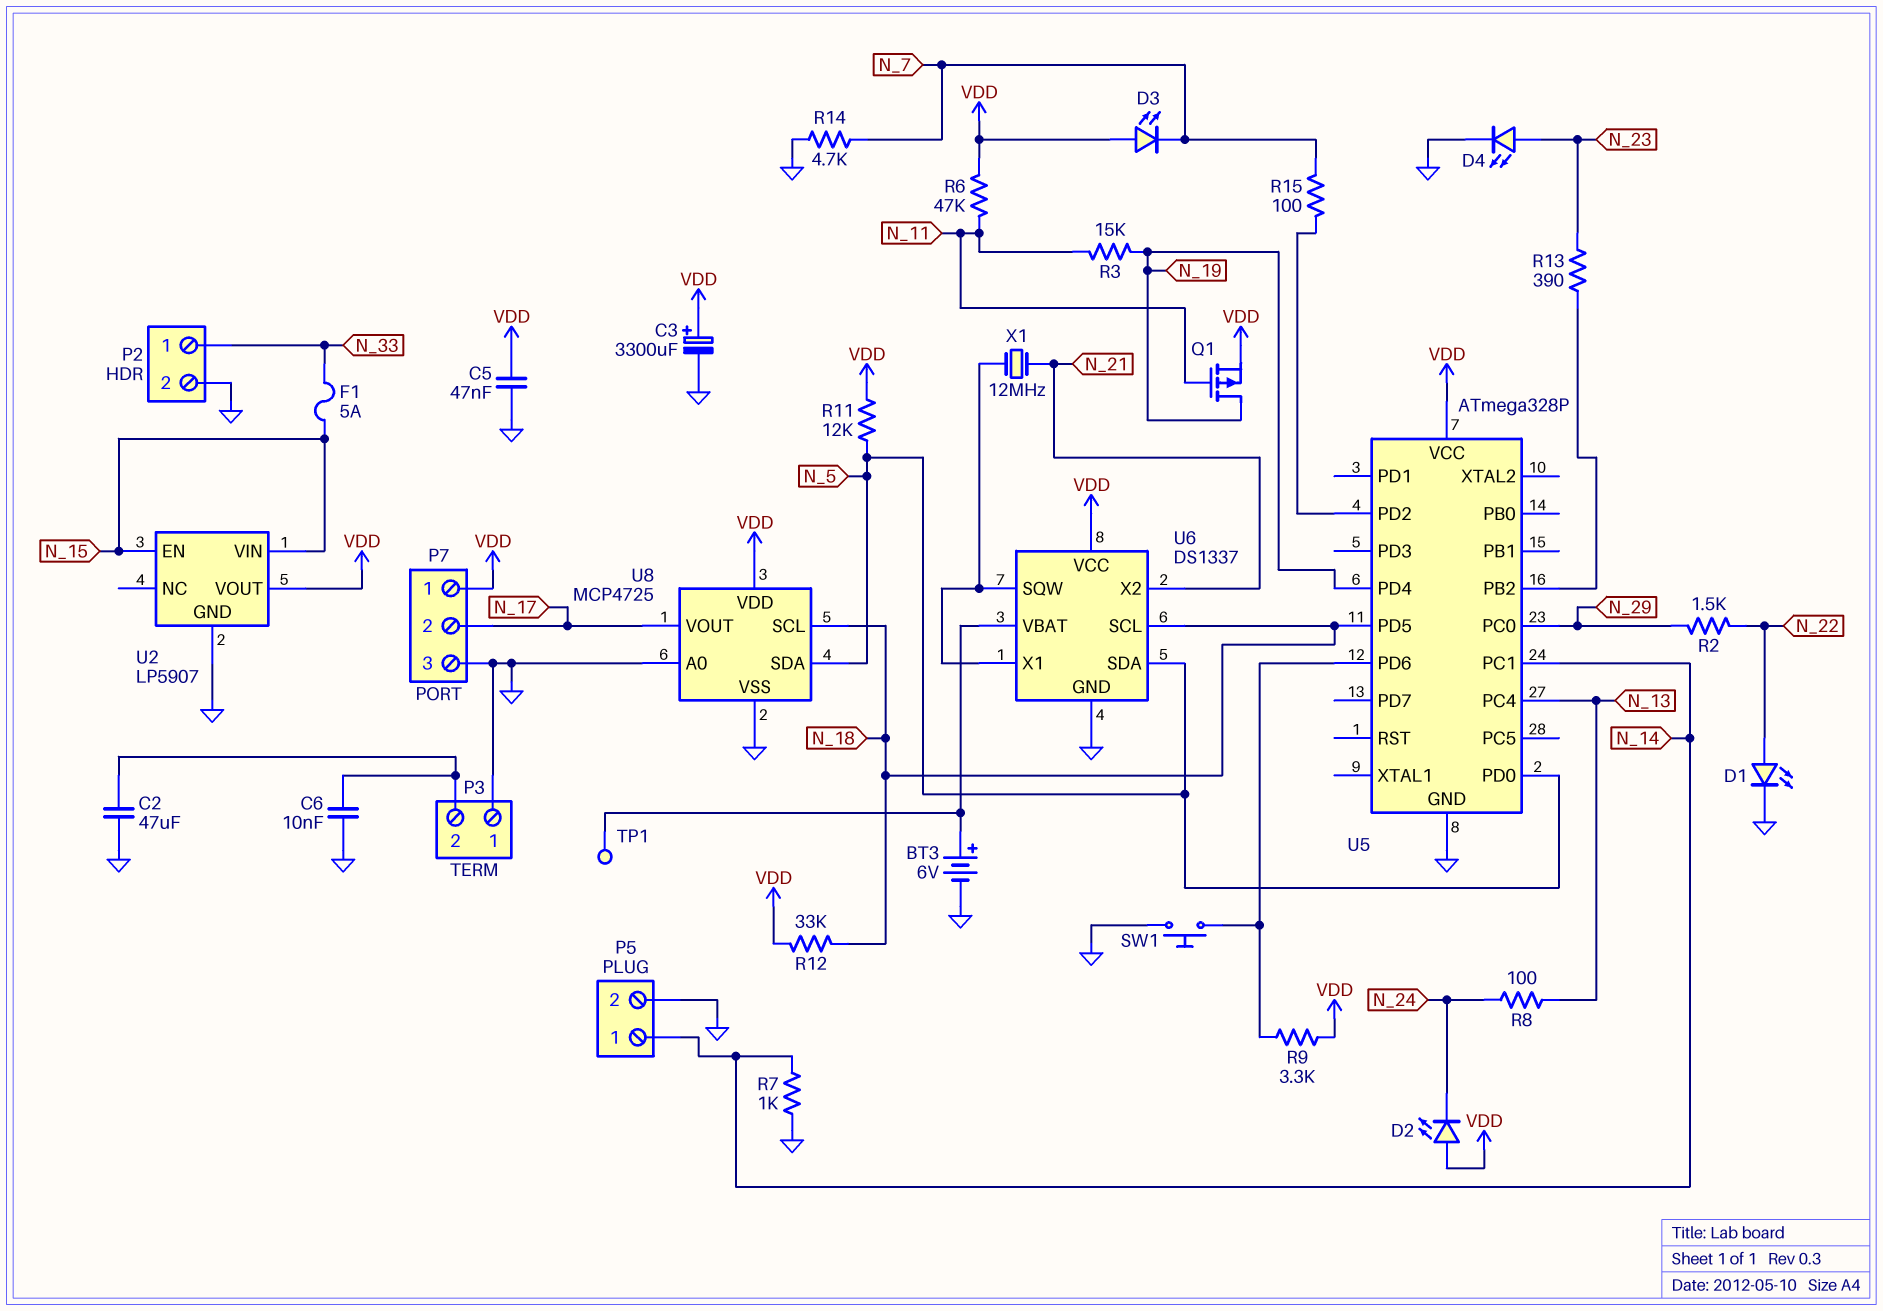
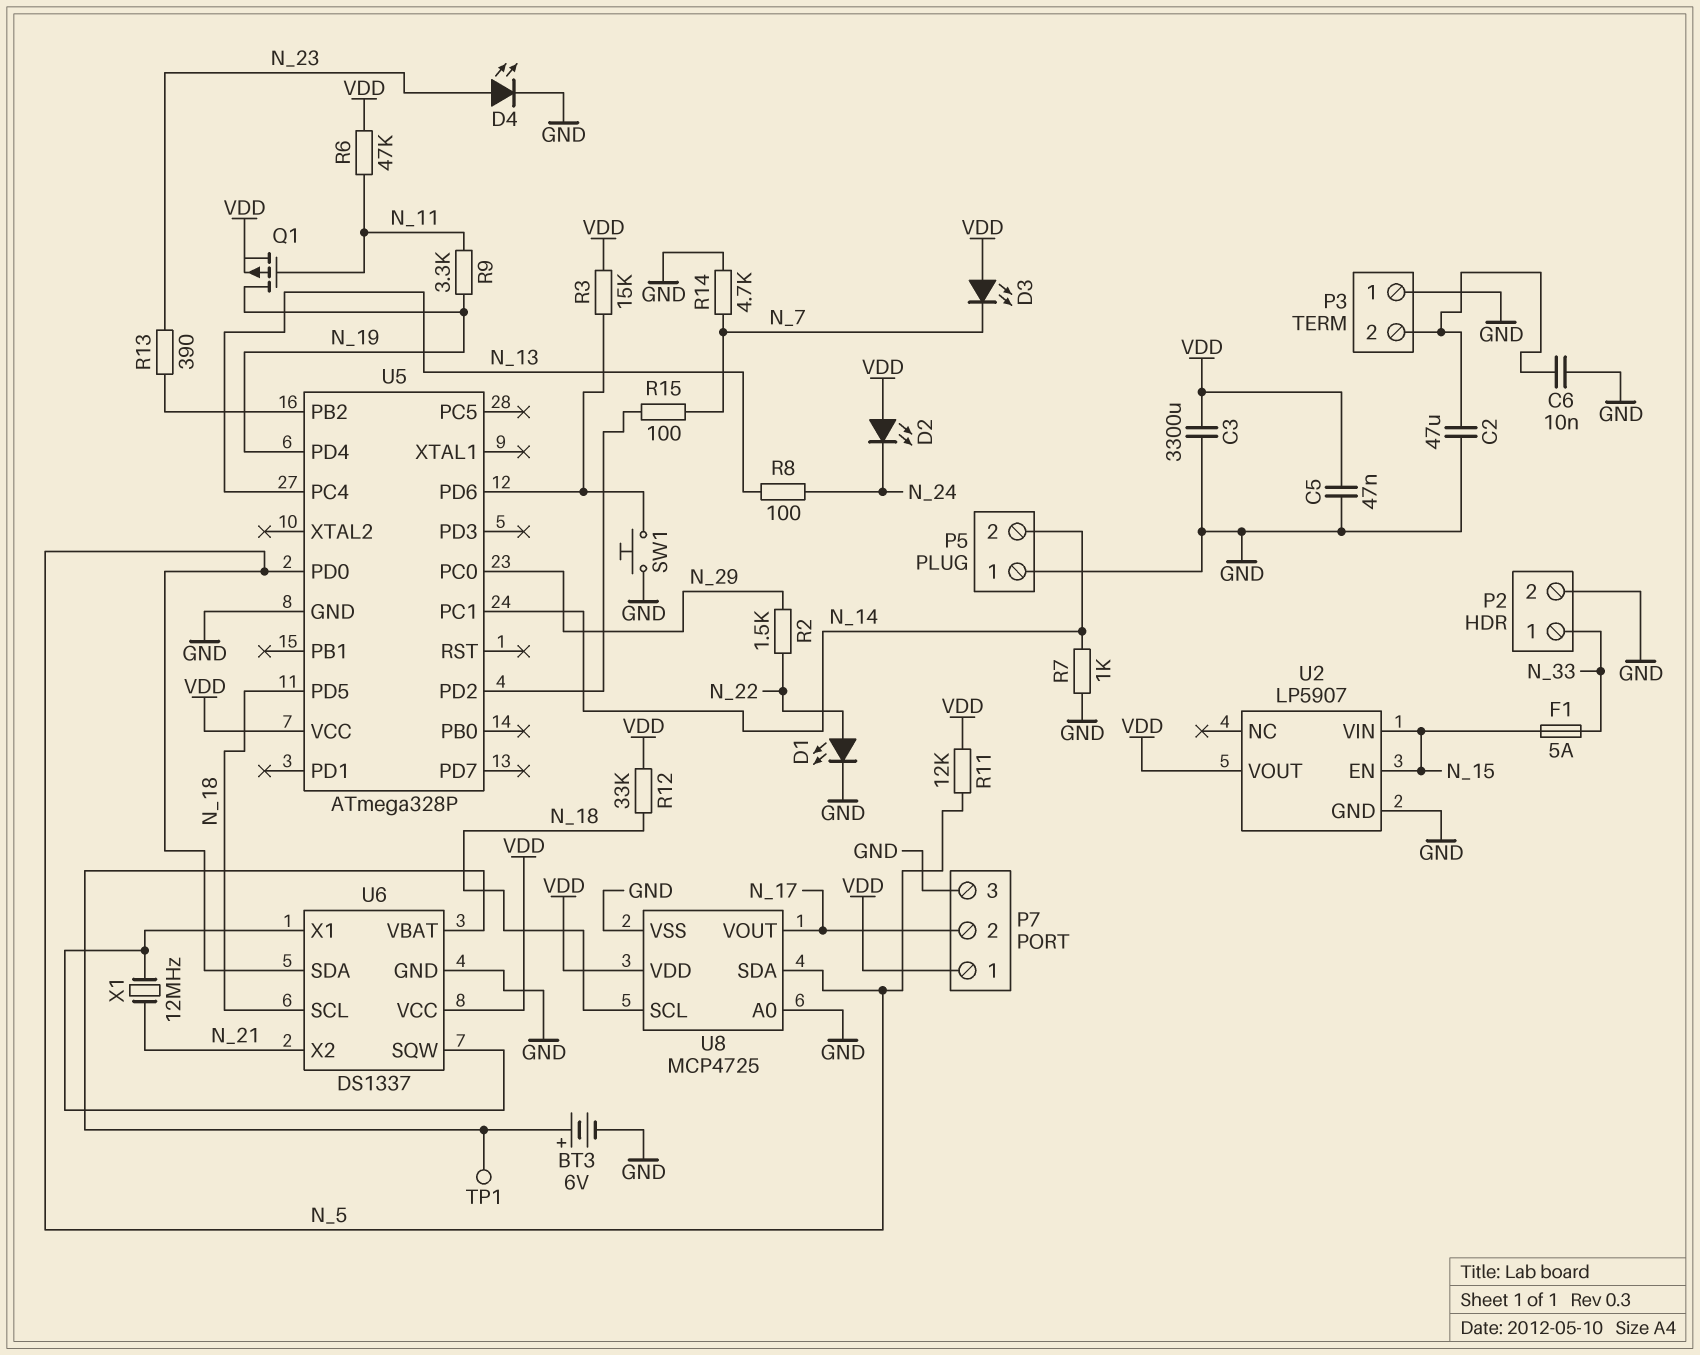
C3: 3300uF (plus VDD, minus GND) -> 3300uF (GND, VDD)
P5 pin 1: N_14 -> GND
P5 pin 2: GND -> N_14
R3: 15k (N_11, N_19) -> 15k (U5/PD6, VDD)
R9: 3.3k (U5/PD6, VDD) -> 3.3k (N_11, N_19)

